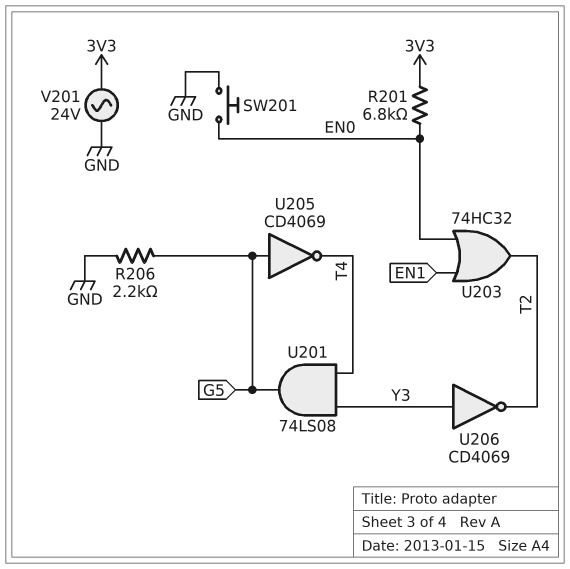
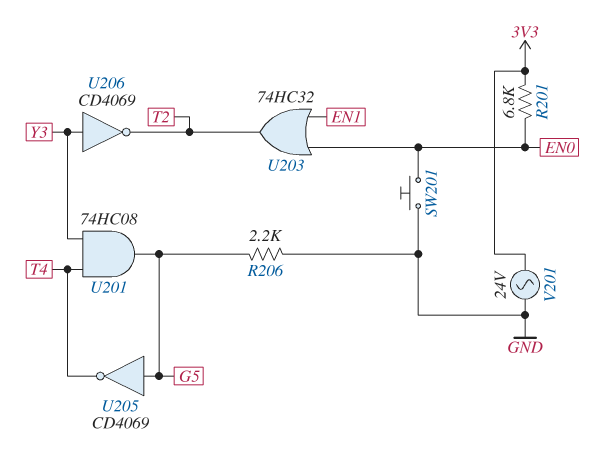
U201: AND 74LS08 (in T4, in Y3, out G5) -> AND 74HC08 (in T4, in Y3, out G5)

